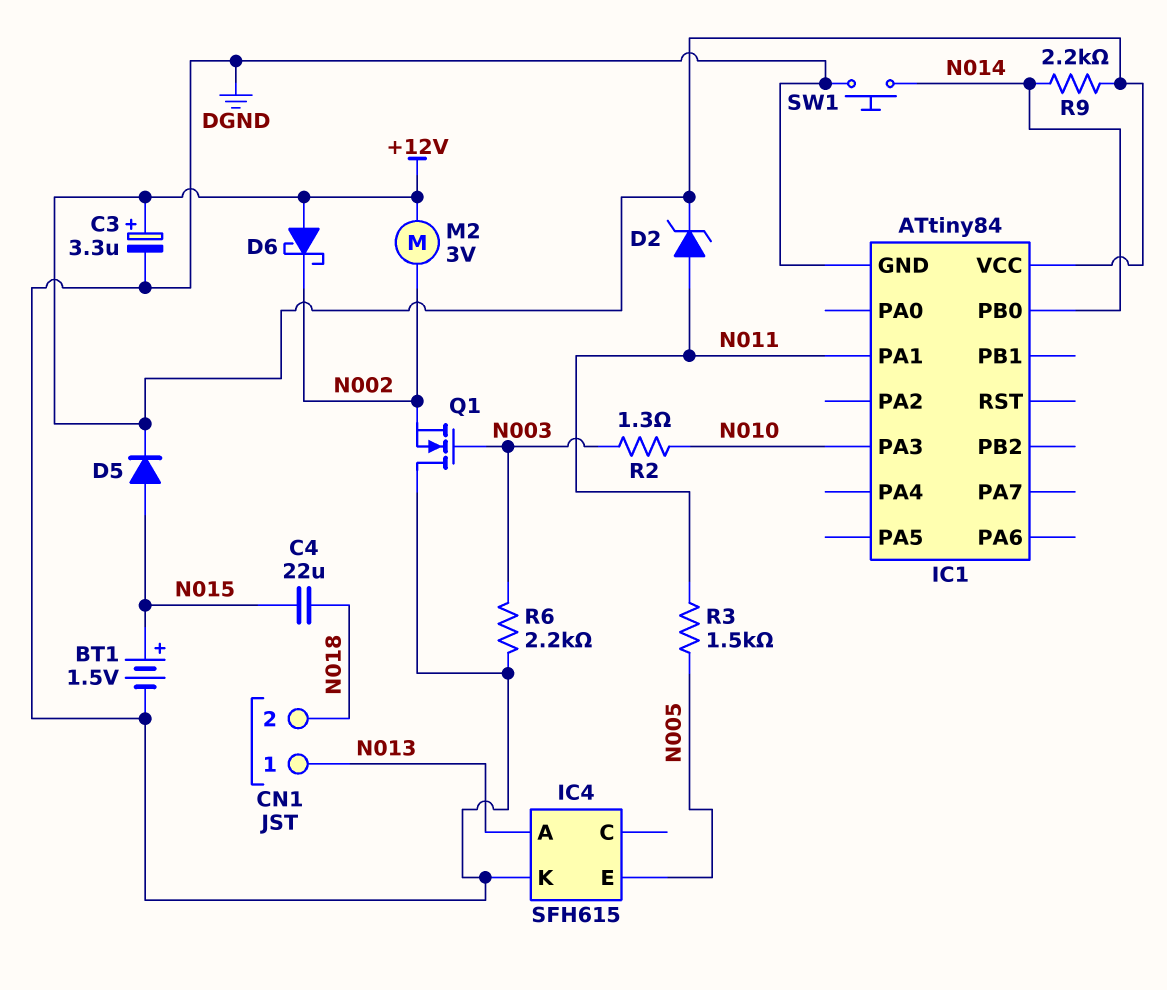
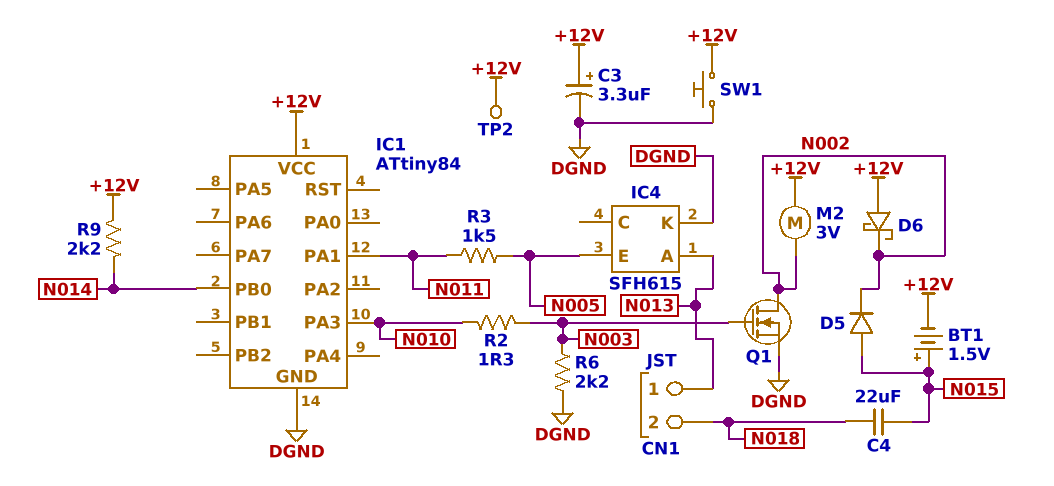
BT1: 1.5V (plus N015, minus DGND) -> 1.5V (plus N015, minus +12V)
D2: zener (A N011, K +12V) -> none
D5: diode (A N015, K +12V) -> diode (A N015, K N002)
Q1: NMOS (G N003, D DGND, S N002) -> NMOS (G N003, D N002, S DGND)
SW1: button (DGND, N014) -> button (+12V, DGND)
TP2: none -> test point (+12V)

